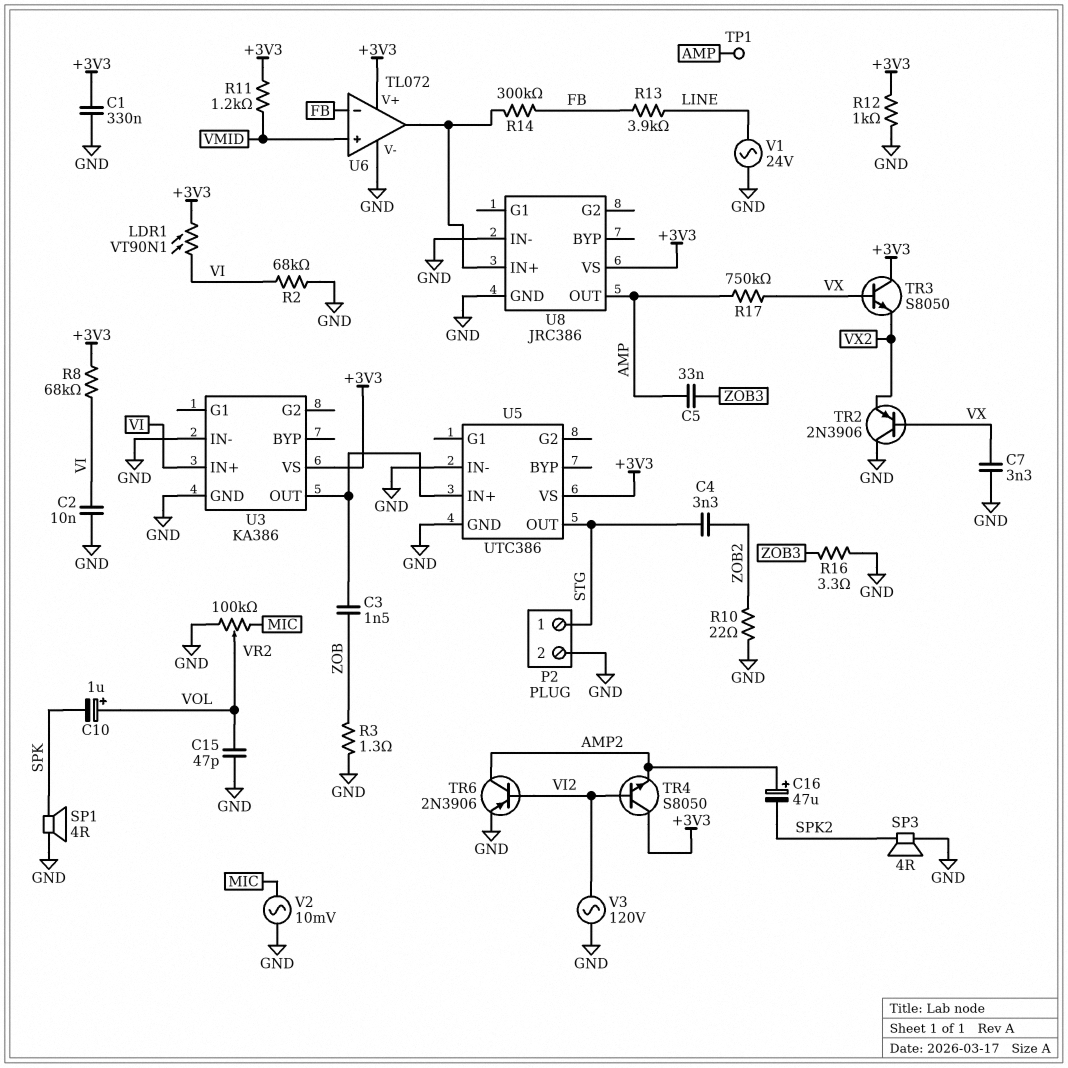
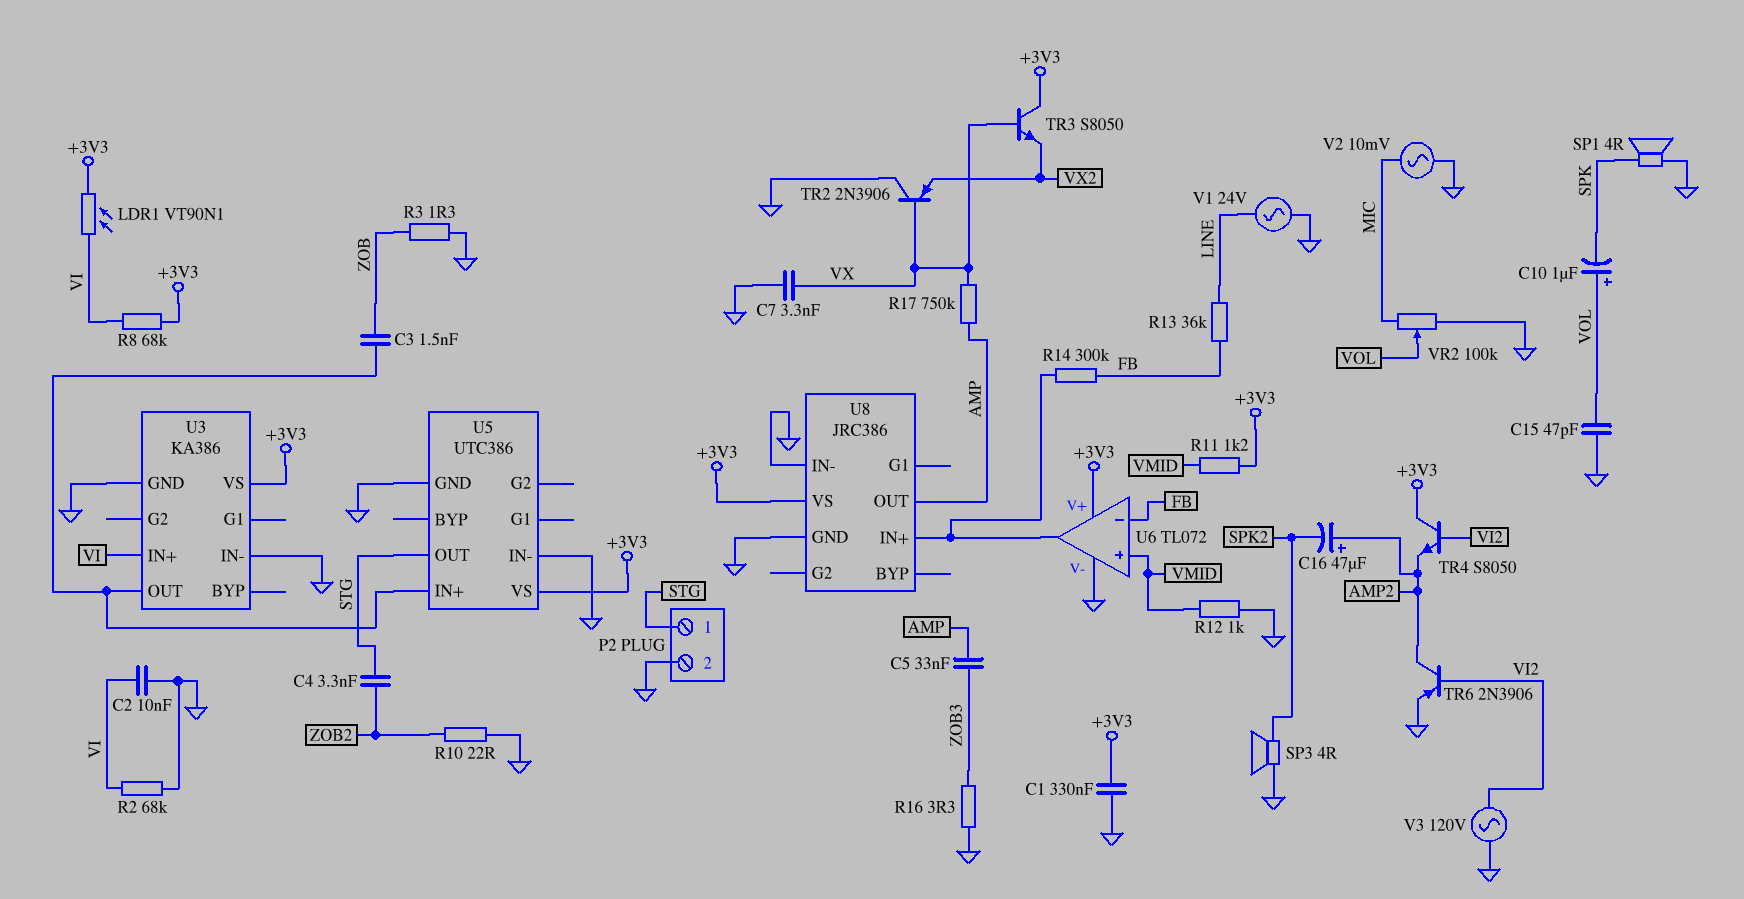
R12: 1k (+3V3, GND) -> 1k (GND, VMID)
R13: 3.9k (FB, LINE) -> 36k (FB, LINE)
TP1: test point (AMP) -> none

